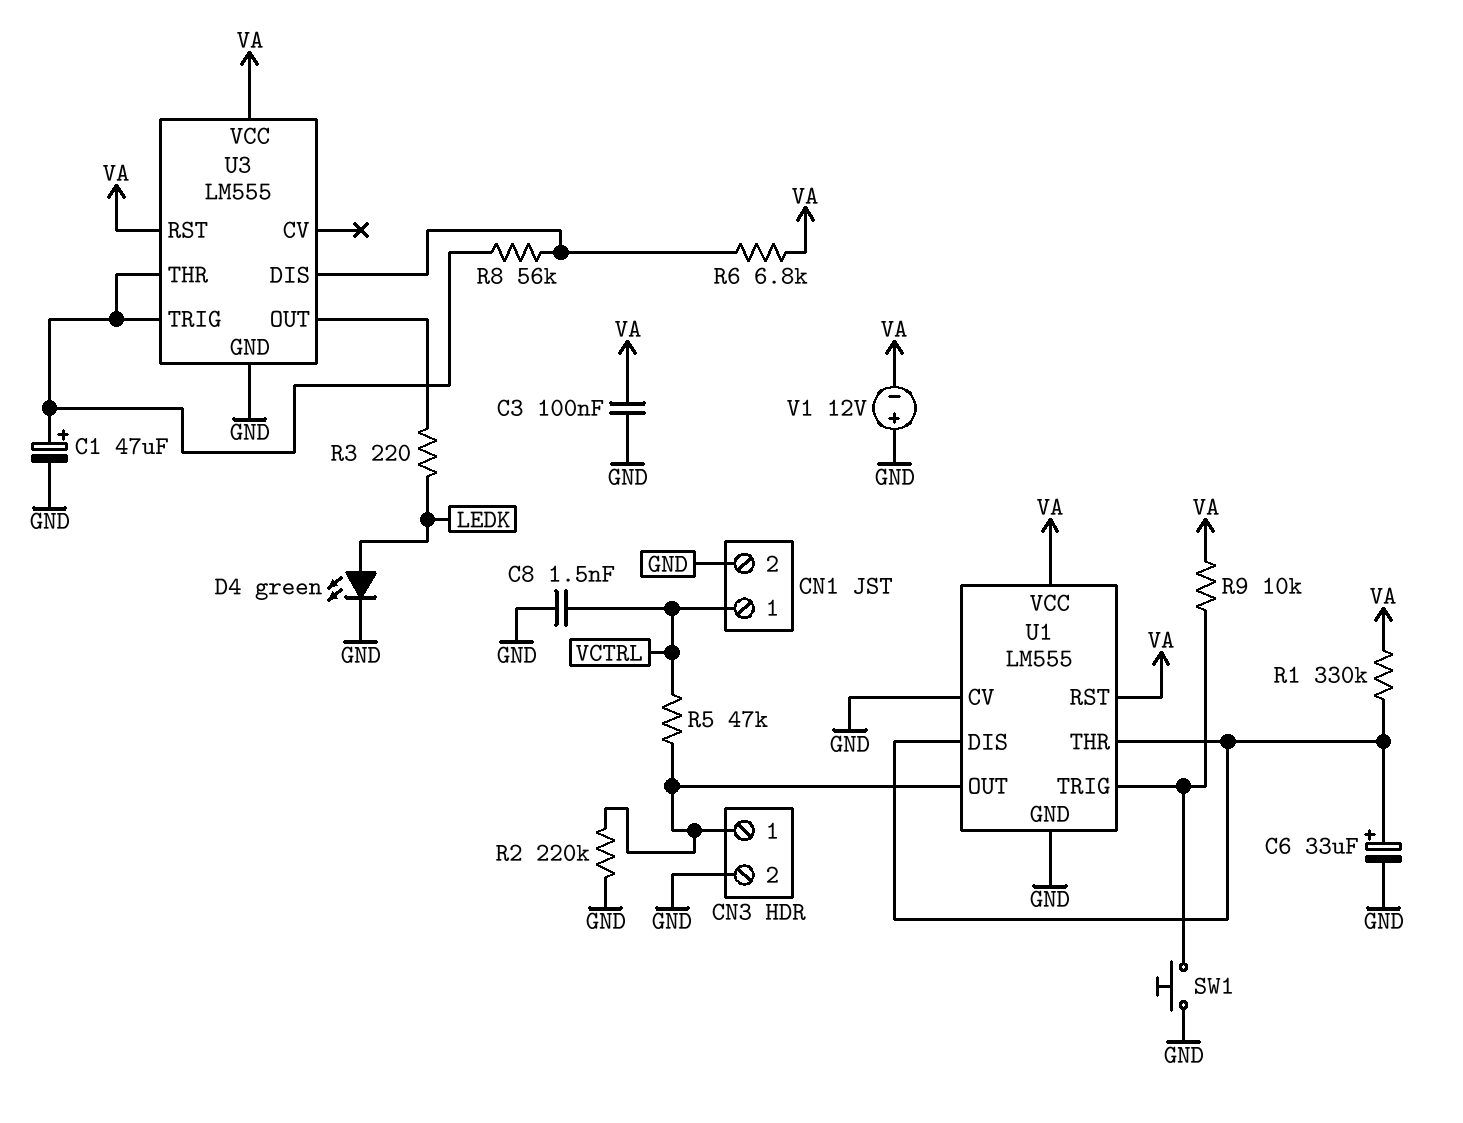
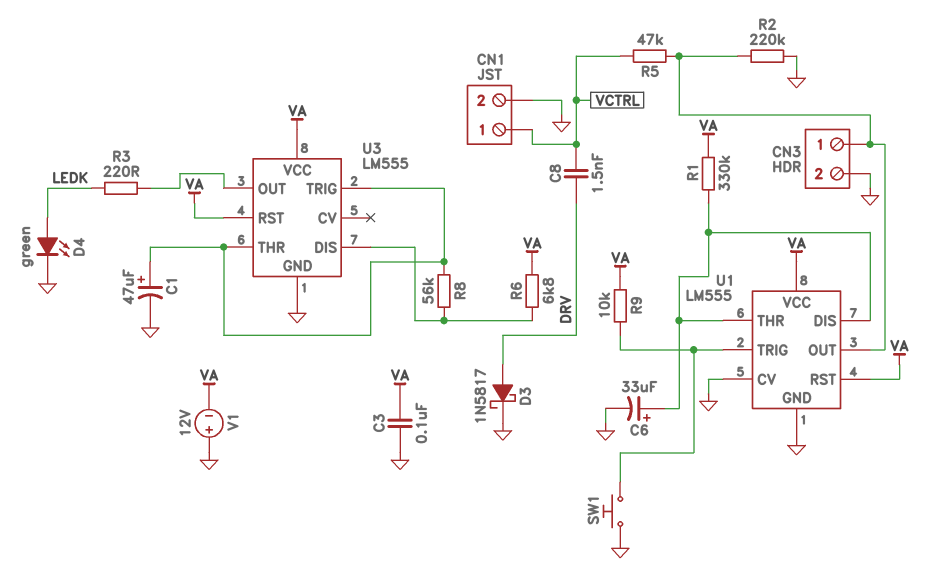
C8: 1.5nF (GND, VCTRL) -> 1.5nF (DRV, VCTRL)
D3: none -> schottky 1N5817 (A DRV, K GND)

